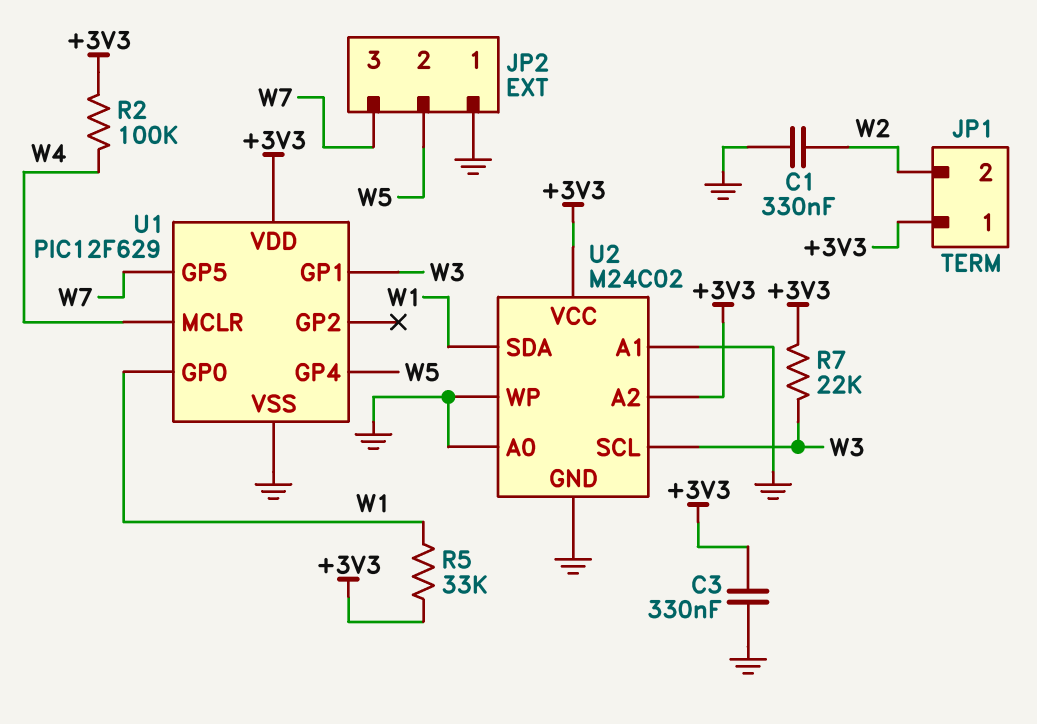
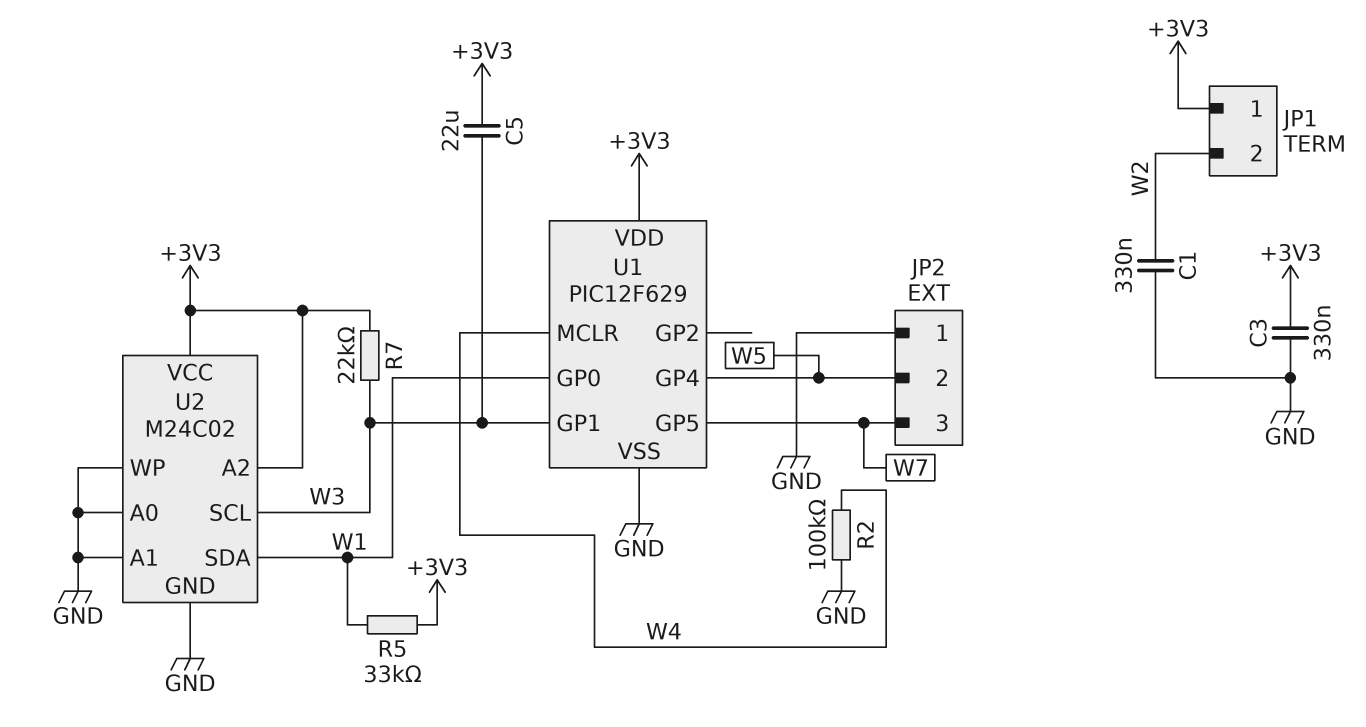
C5: none -> 22uF (+3V3, W3)
R2: 100k (+3V3, W4) -> 100k (GND, W4)

